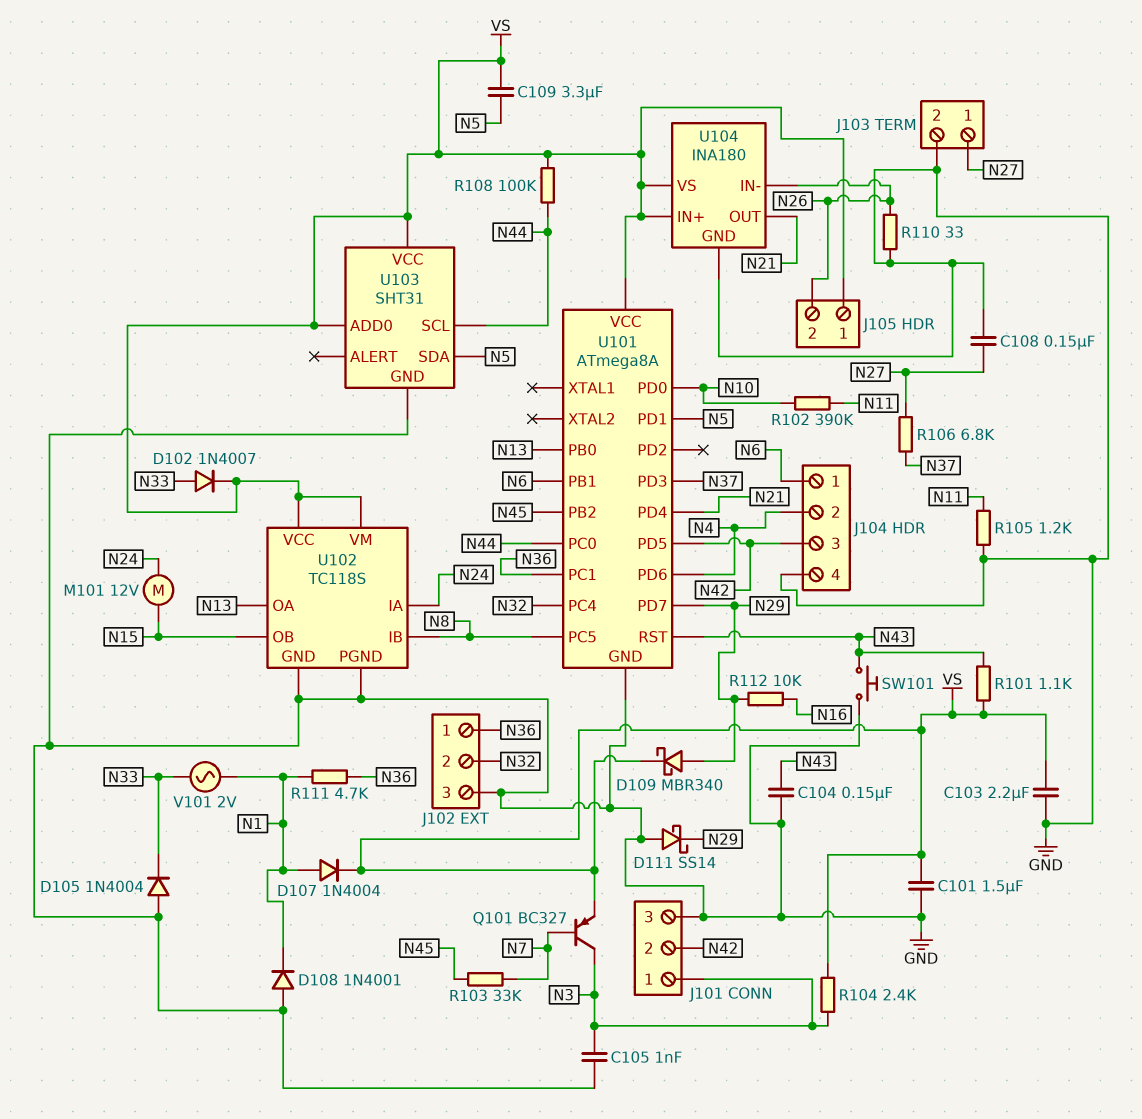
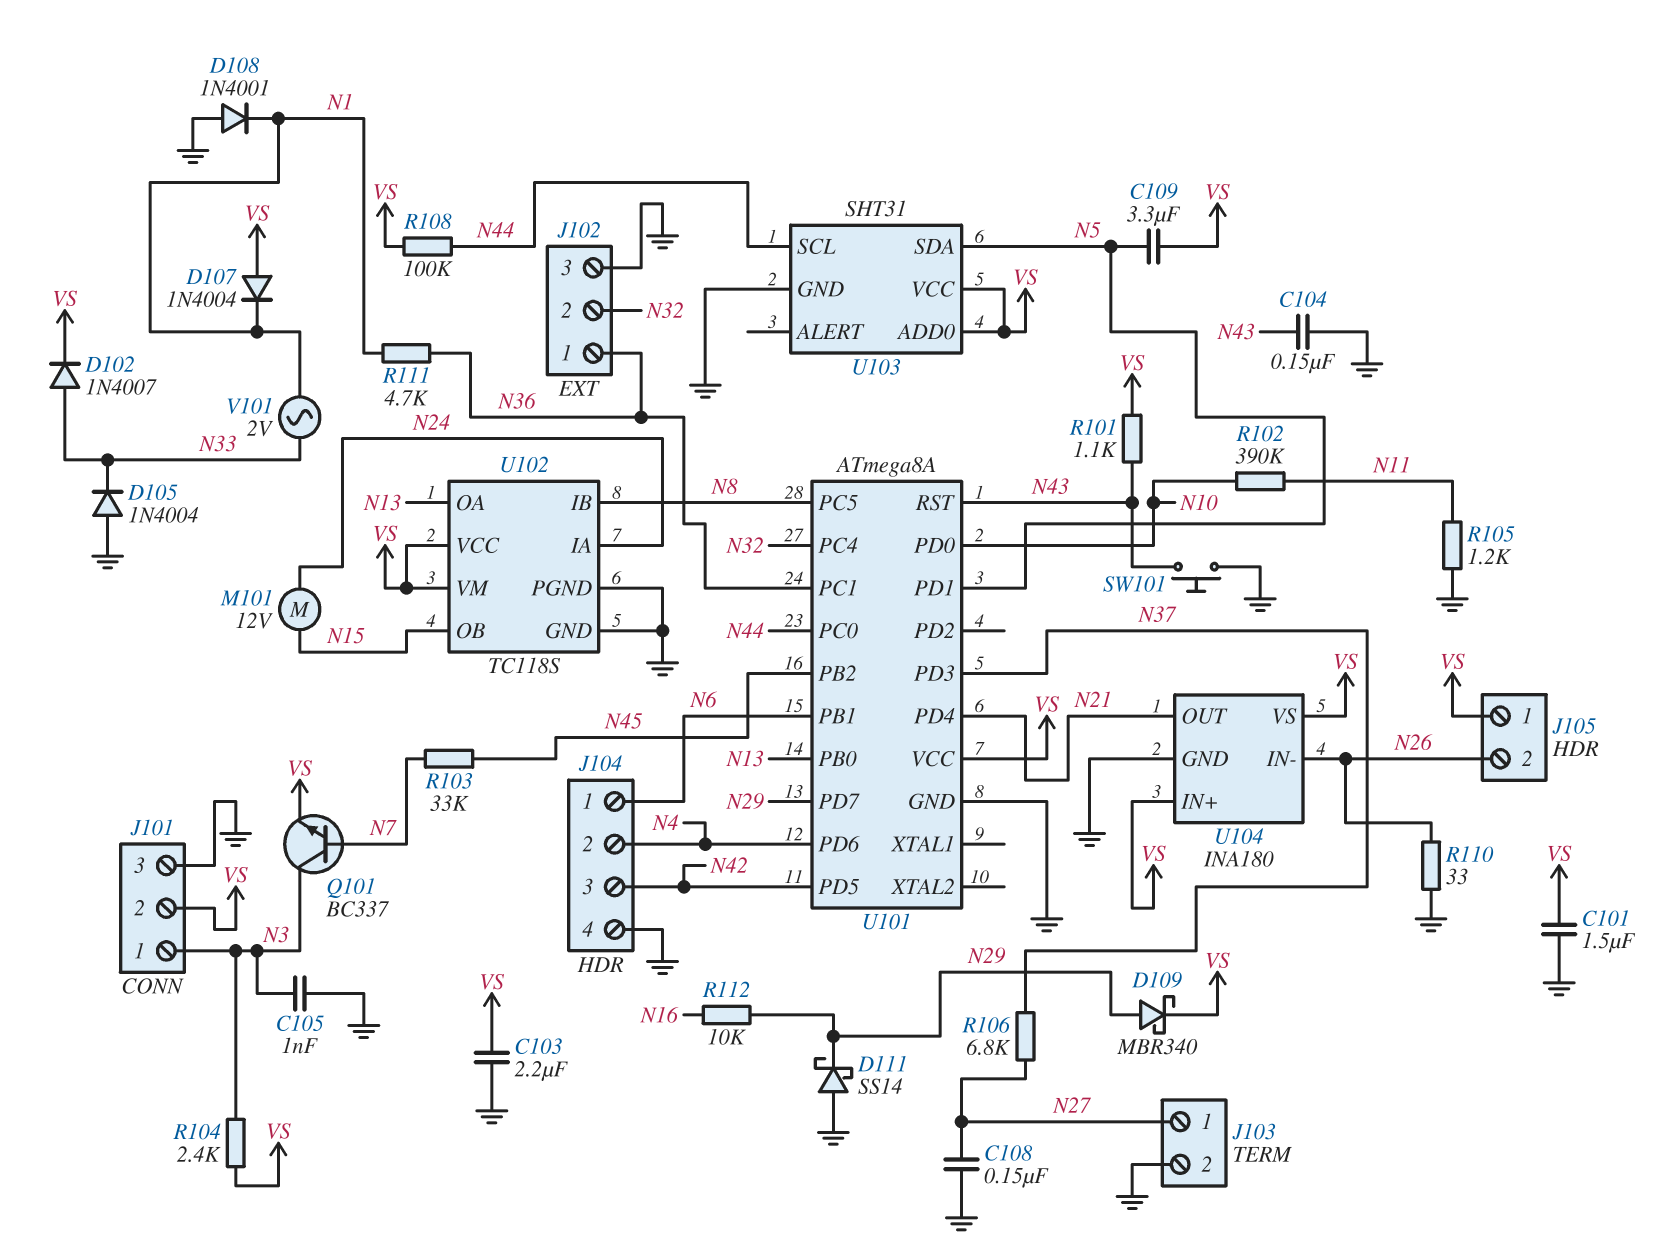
D107: diode 1N4004 (A N1, K VS) -> diode 1N4004 (A VS, K N1)
J101 pin 2: N42 -> VS
Q101: PNP BC327 (B N7, C N3, E VS) -> NPN BC337 (B N7, C N3, E VS)

